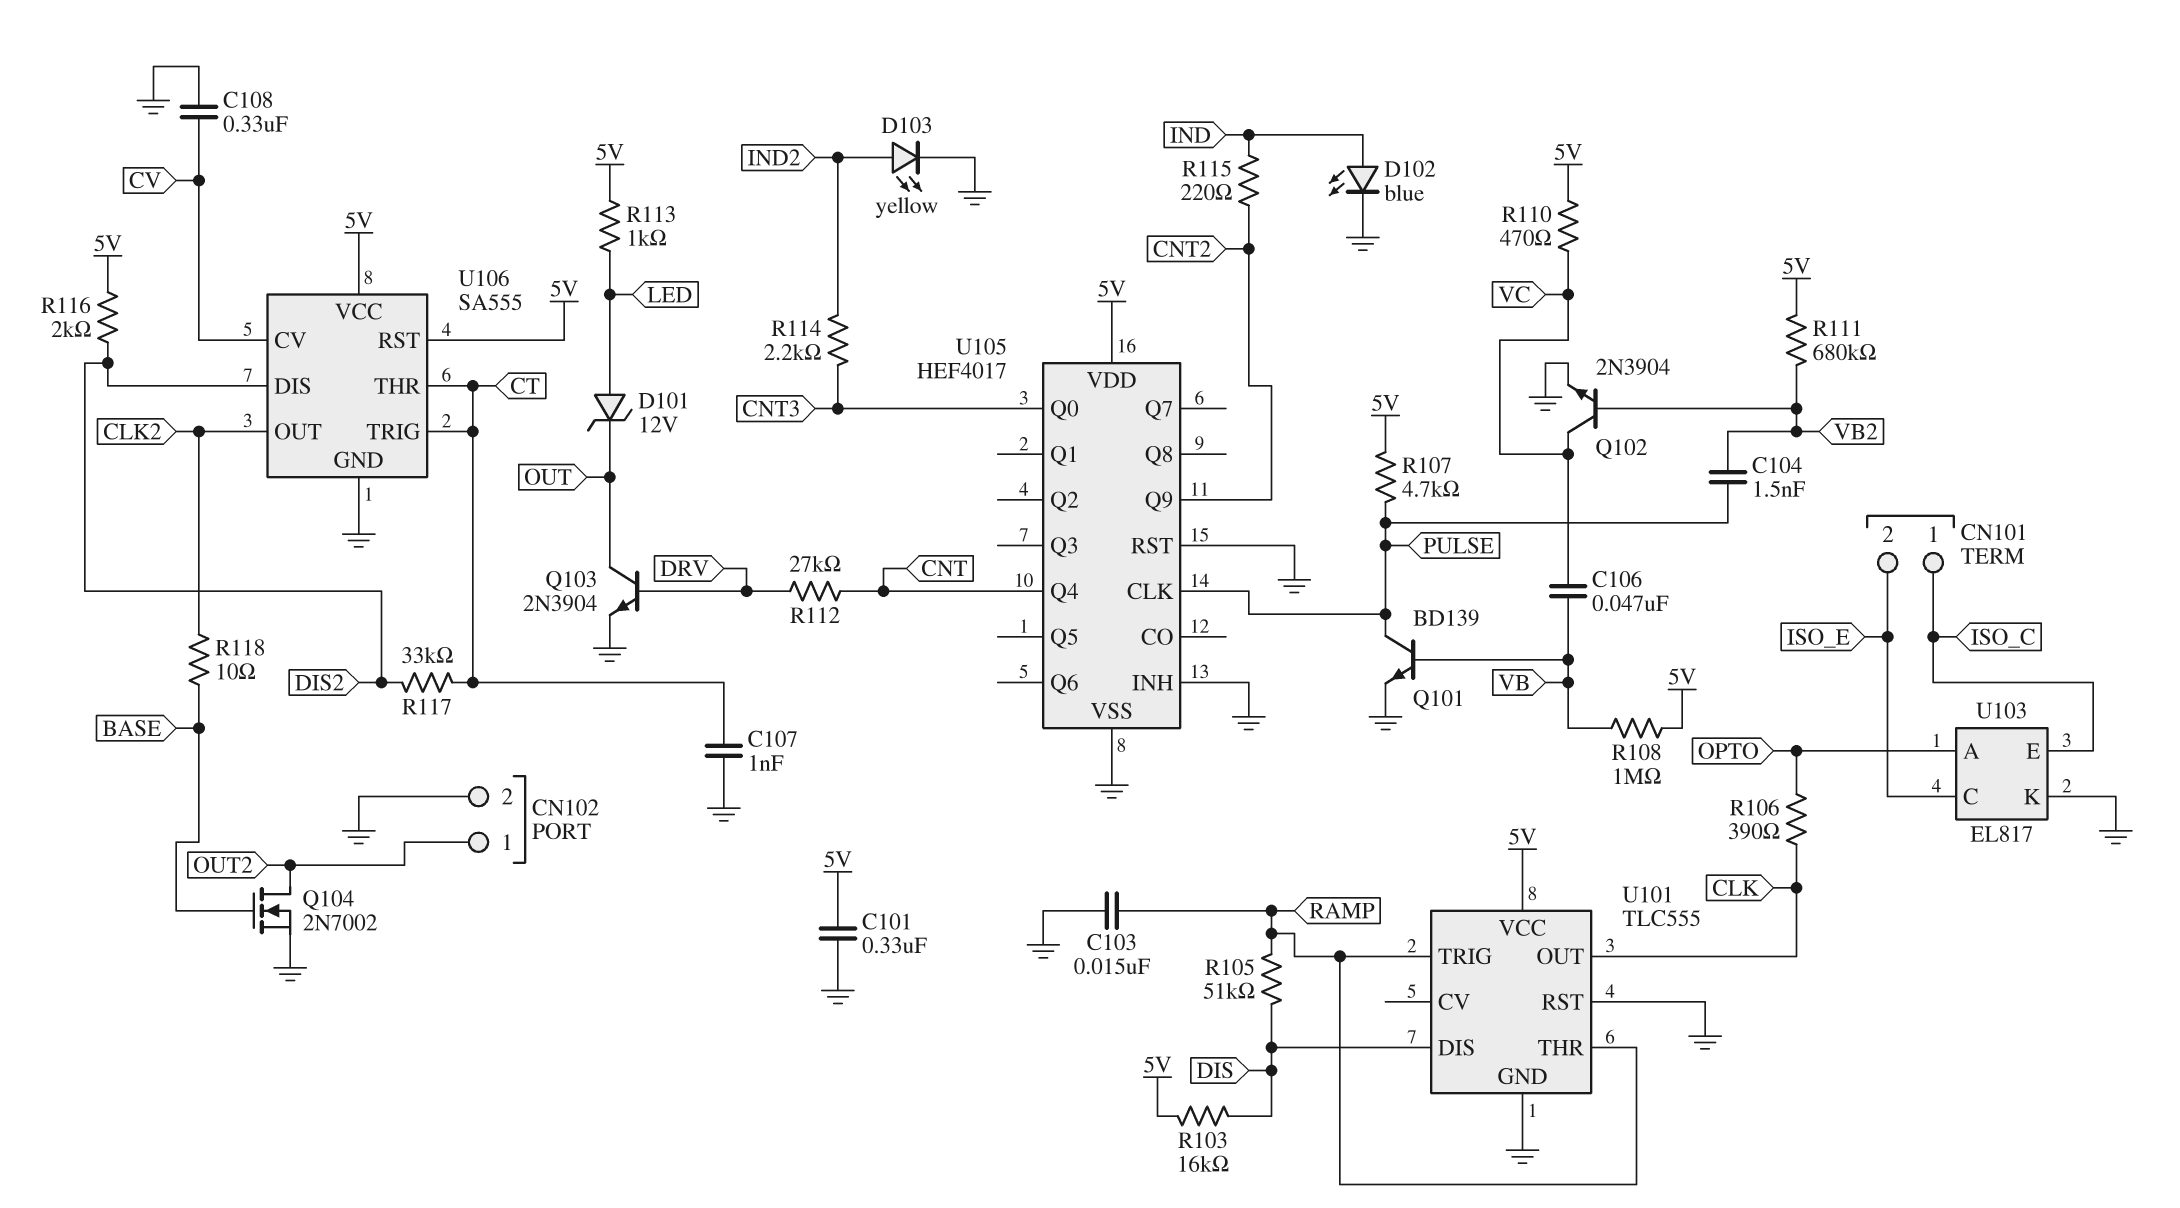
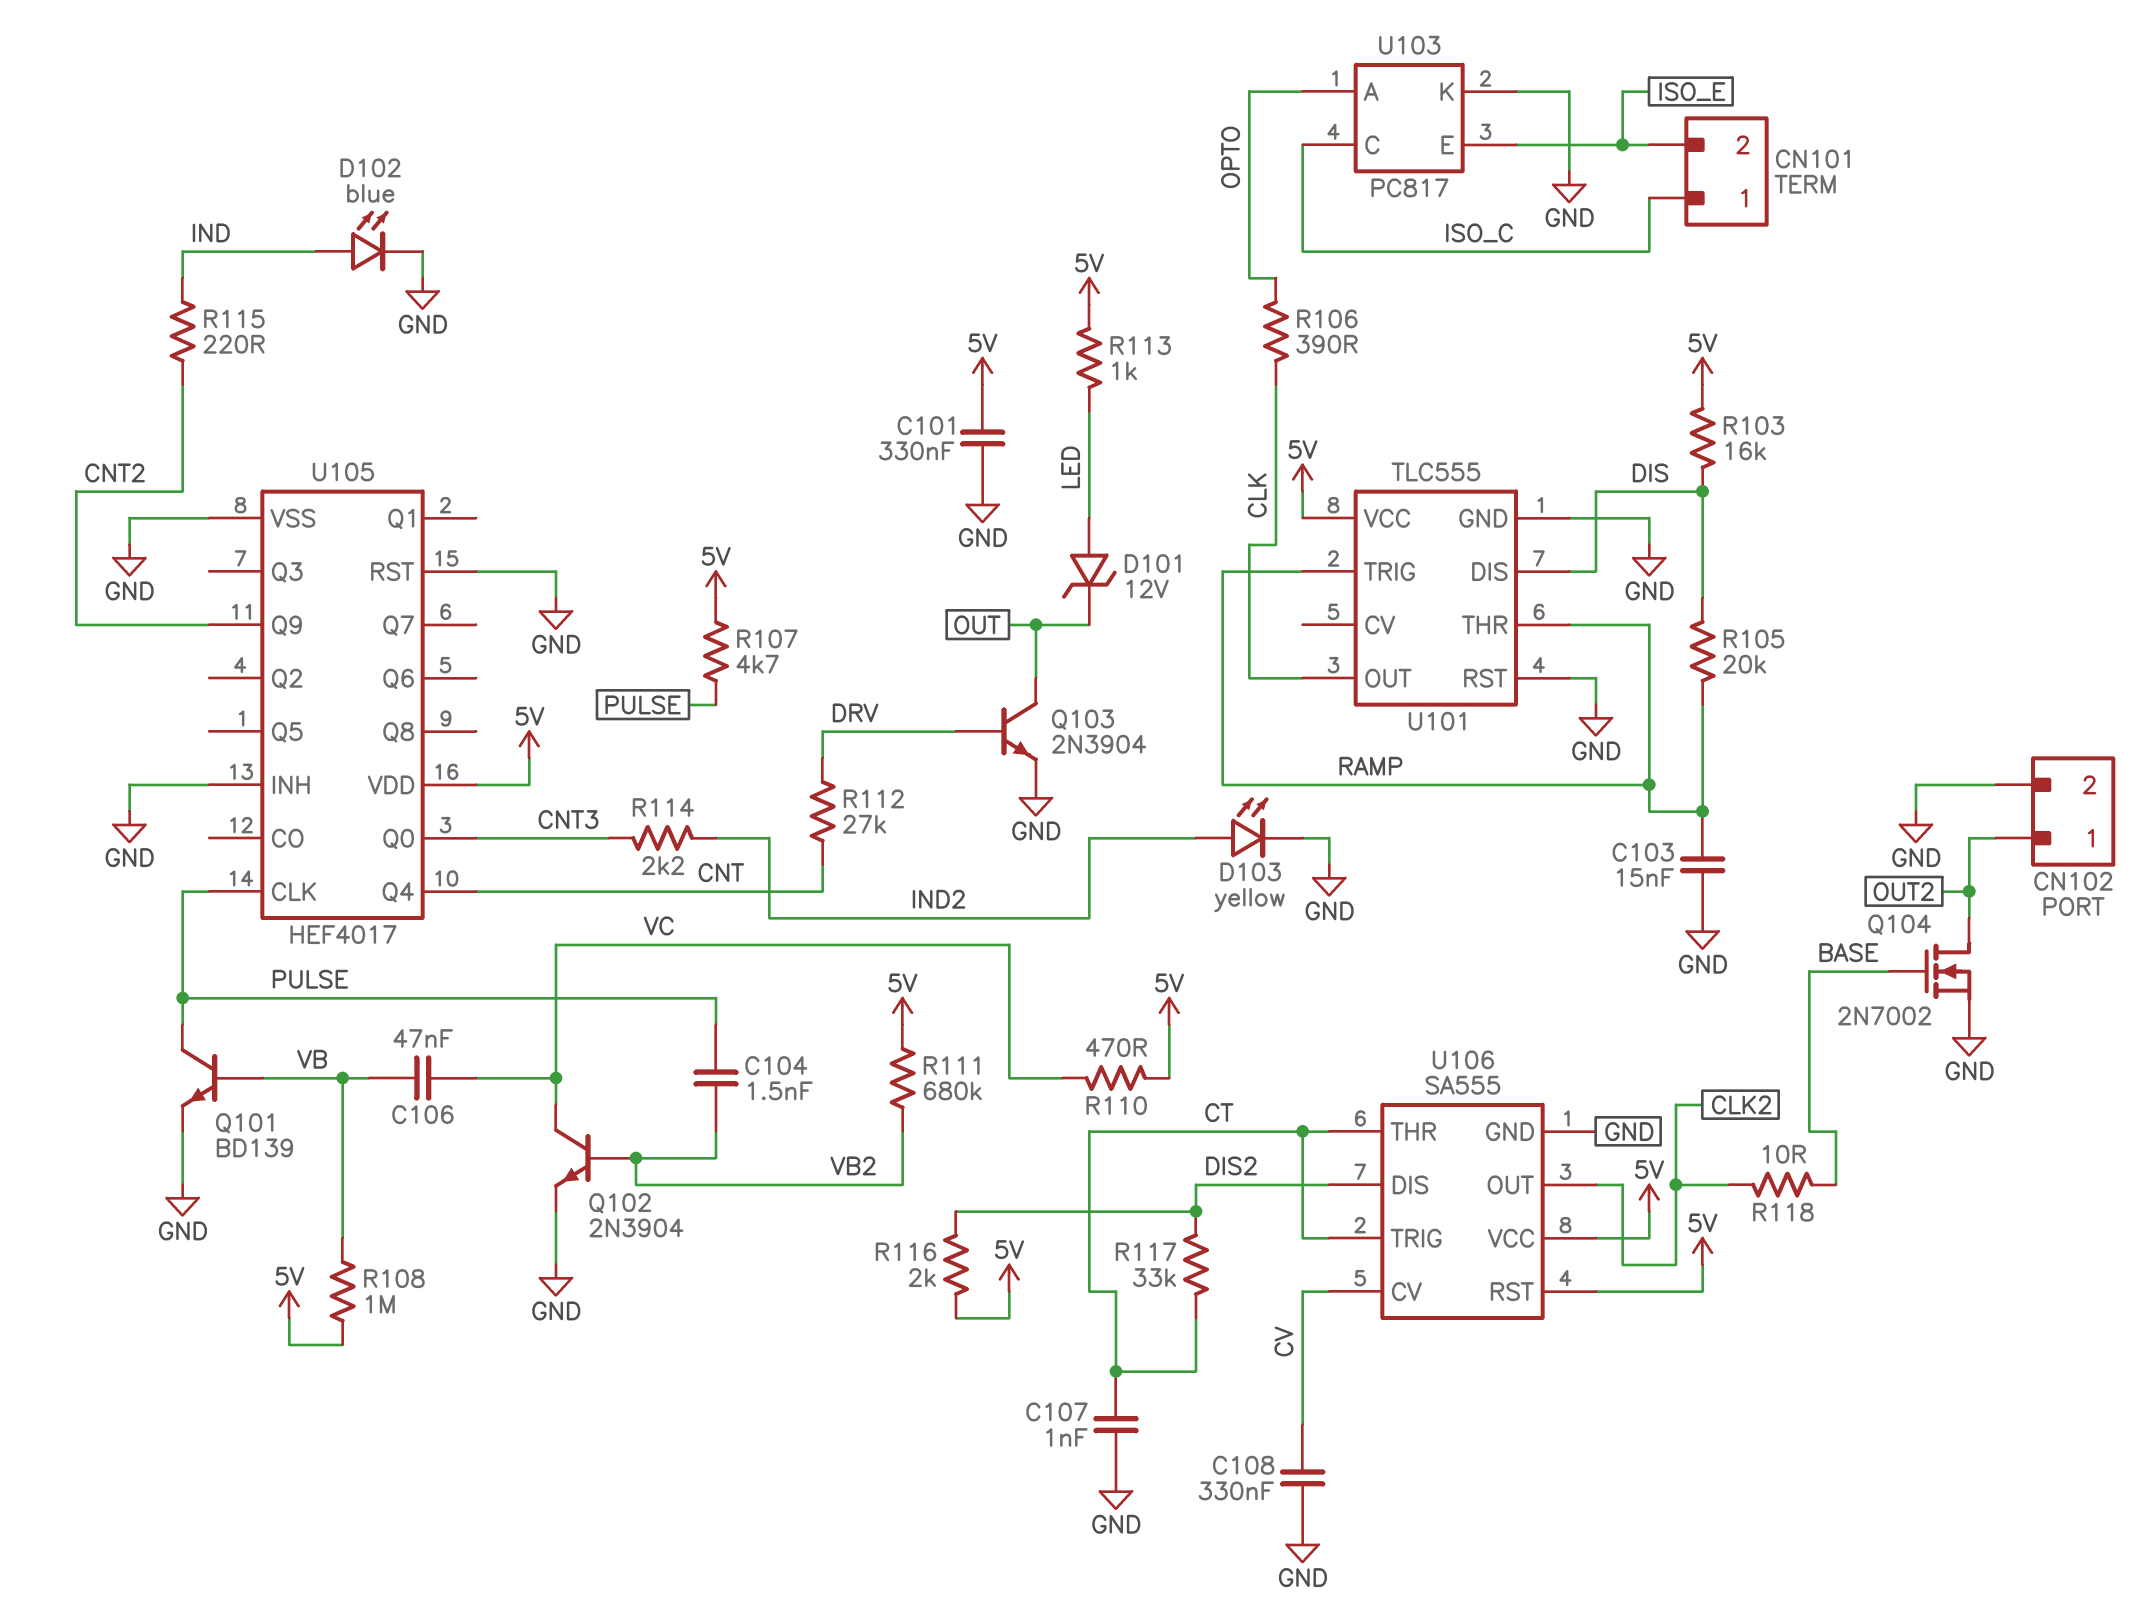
R105: 51k (DIS, RAMP) -> 20k (DIS, RAMP)
U103: EL817 -> PC817
U103 pin C: ISO_E -> ISO_C
U103 pin E: ISO_C -> ISO_E

